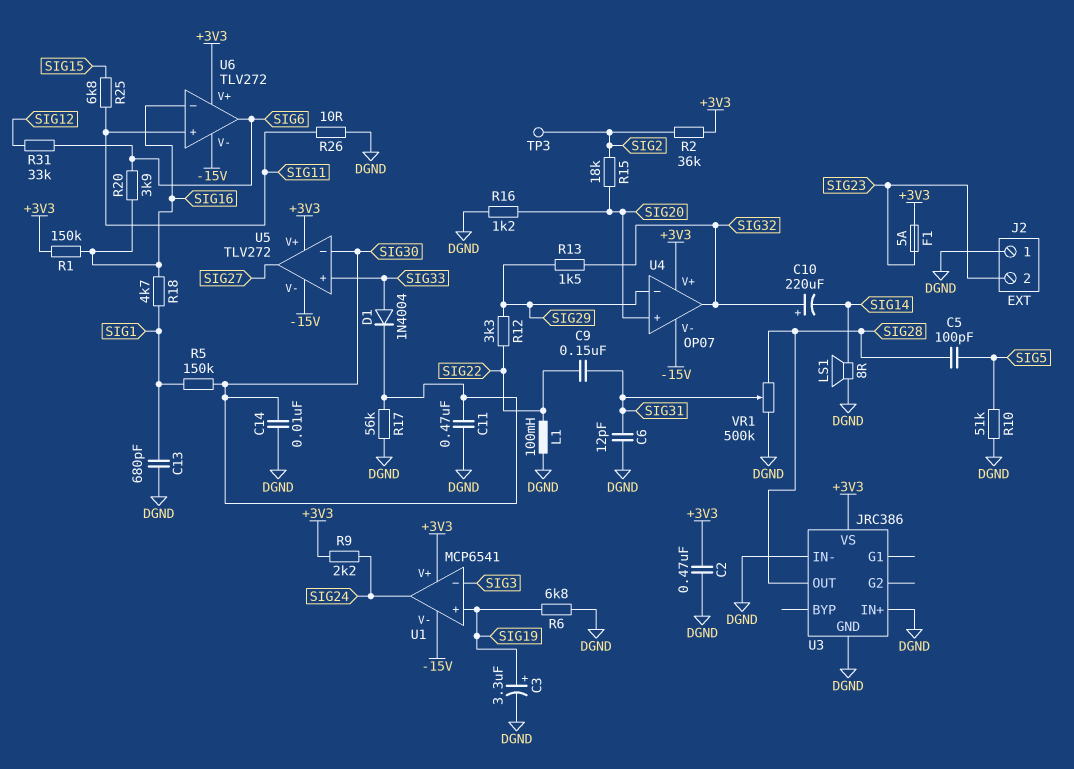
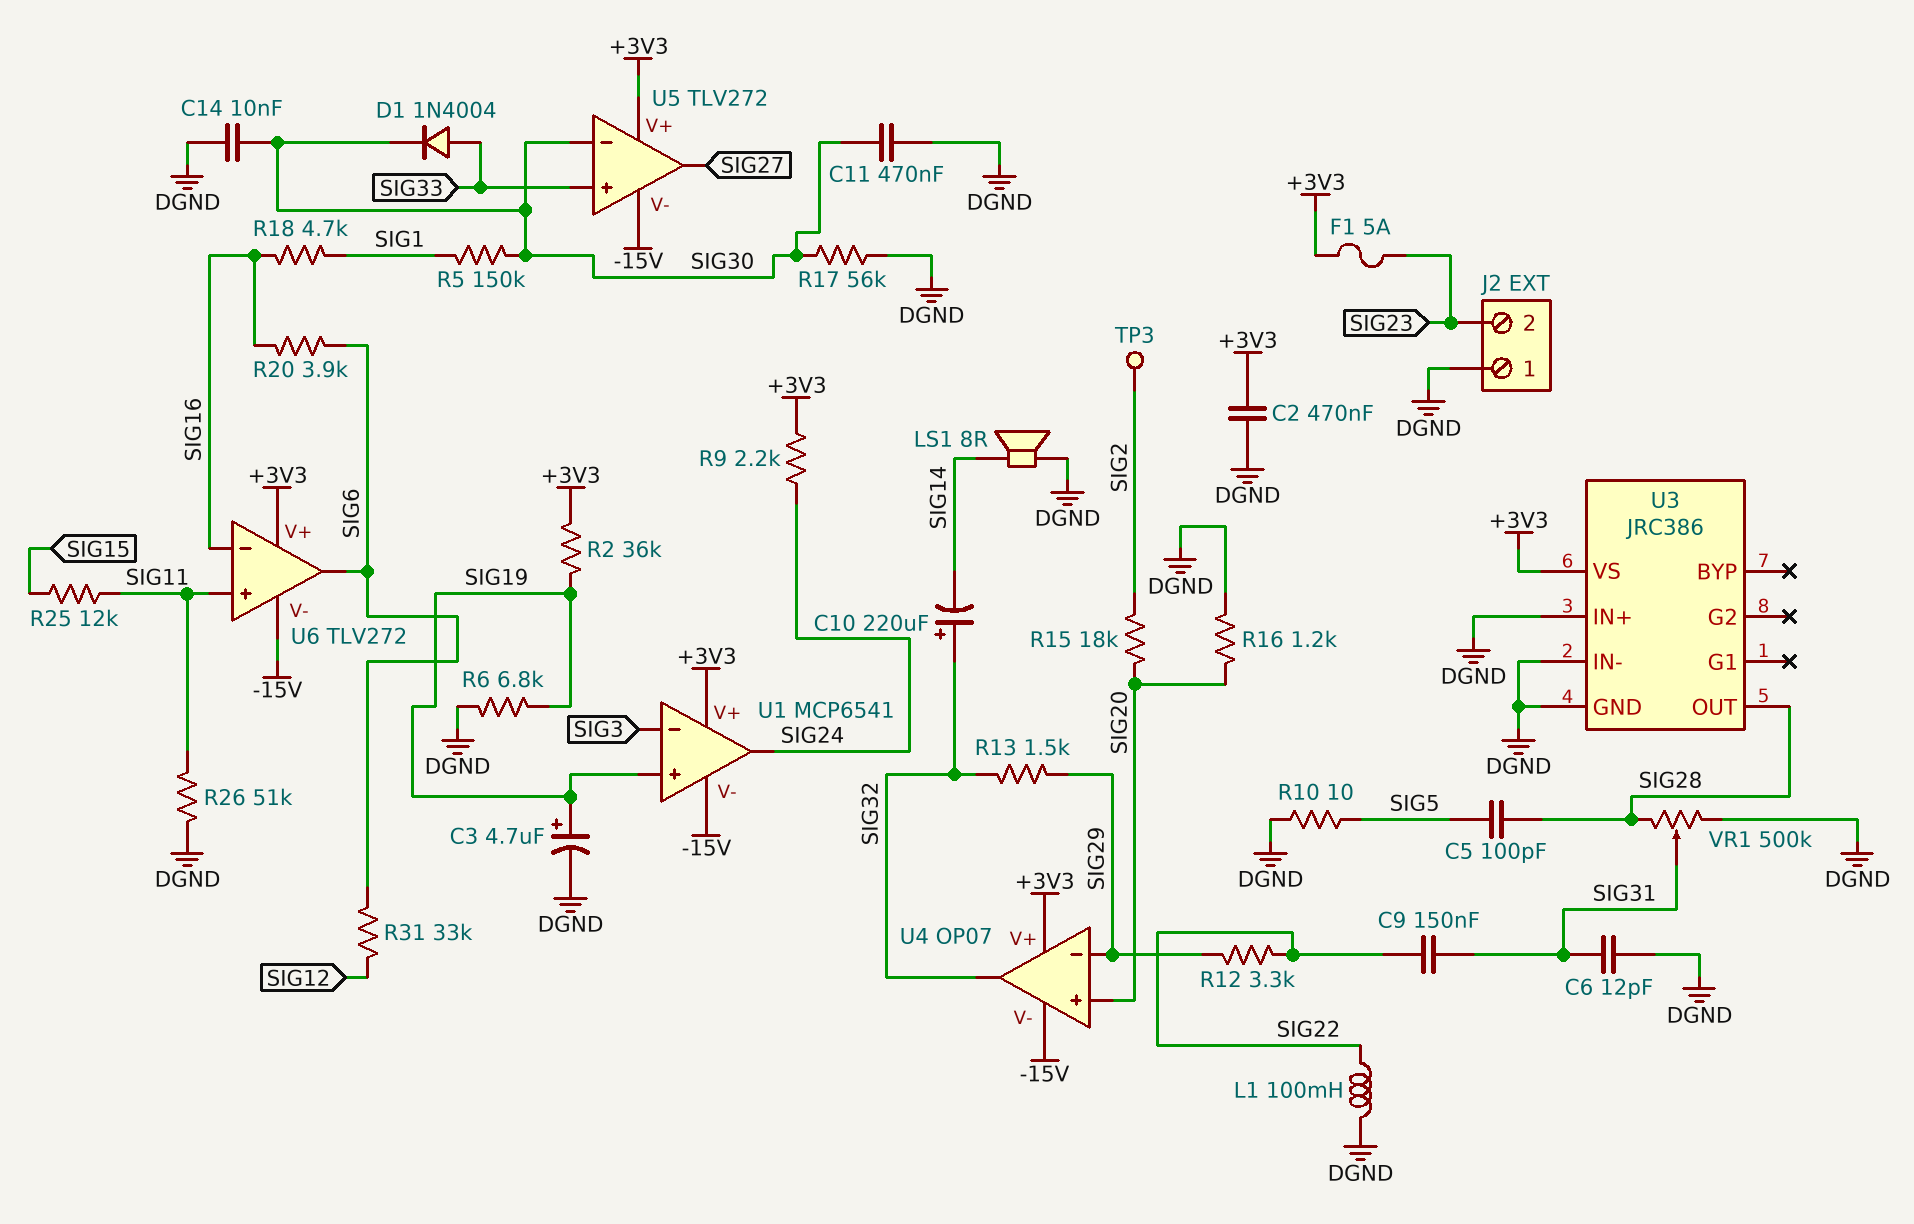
C3: 3.3uF (plus SIG19, minus DGND) -> 4.7uF (plus SIG19, minus DGND)
C13: 680pF (DGND, SIG1) -> none
R1: 150k (+3V3, SIG16) -> none
R2: 36k (+3V3, SIG2) -> 36k (+3V3, SIG19)
R10: 51k (DGND, SIG5) -> 10 (DGND, SIG5)
R25: 6.8k (SIG11, SIG15) -> 12k (SIG11, SIG15)
R26: 10 (DGND, SIG11) -> 51k (DGND, SIG11)

